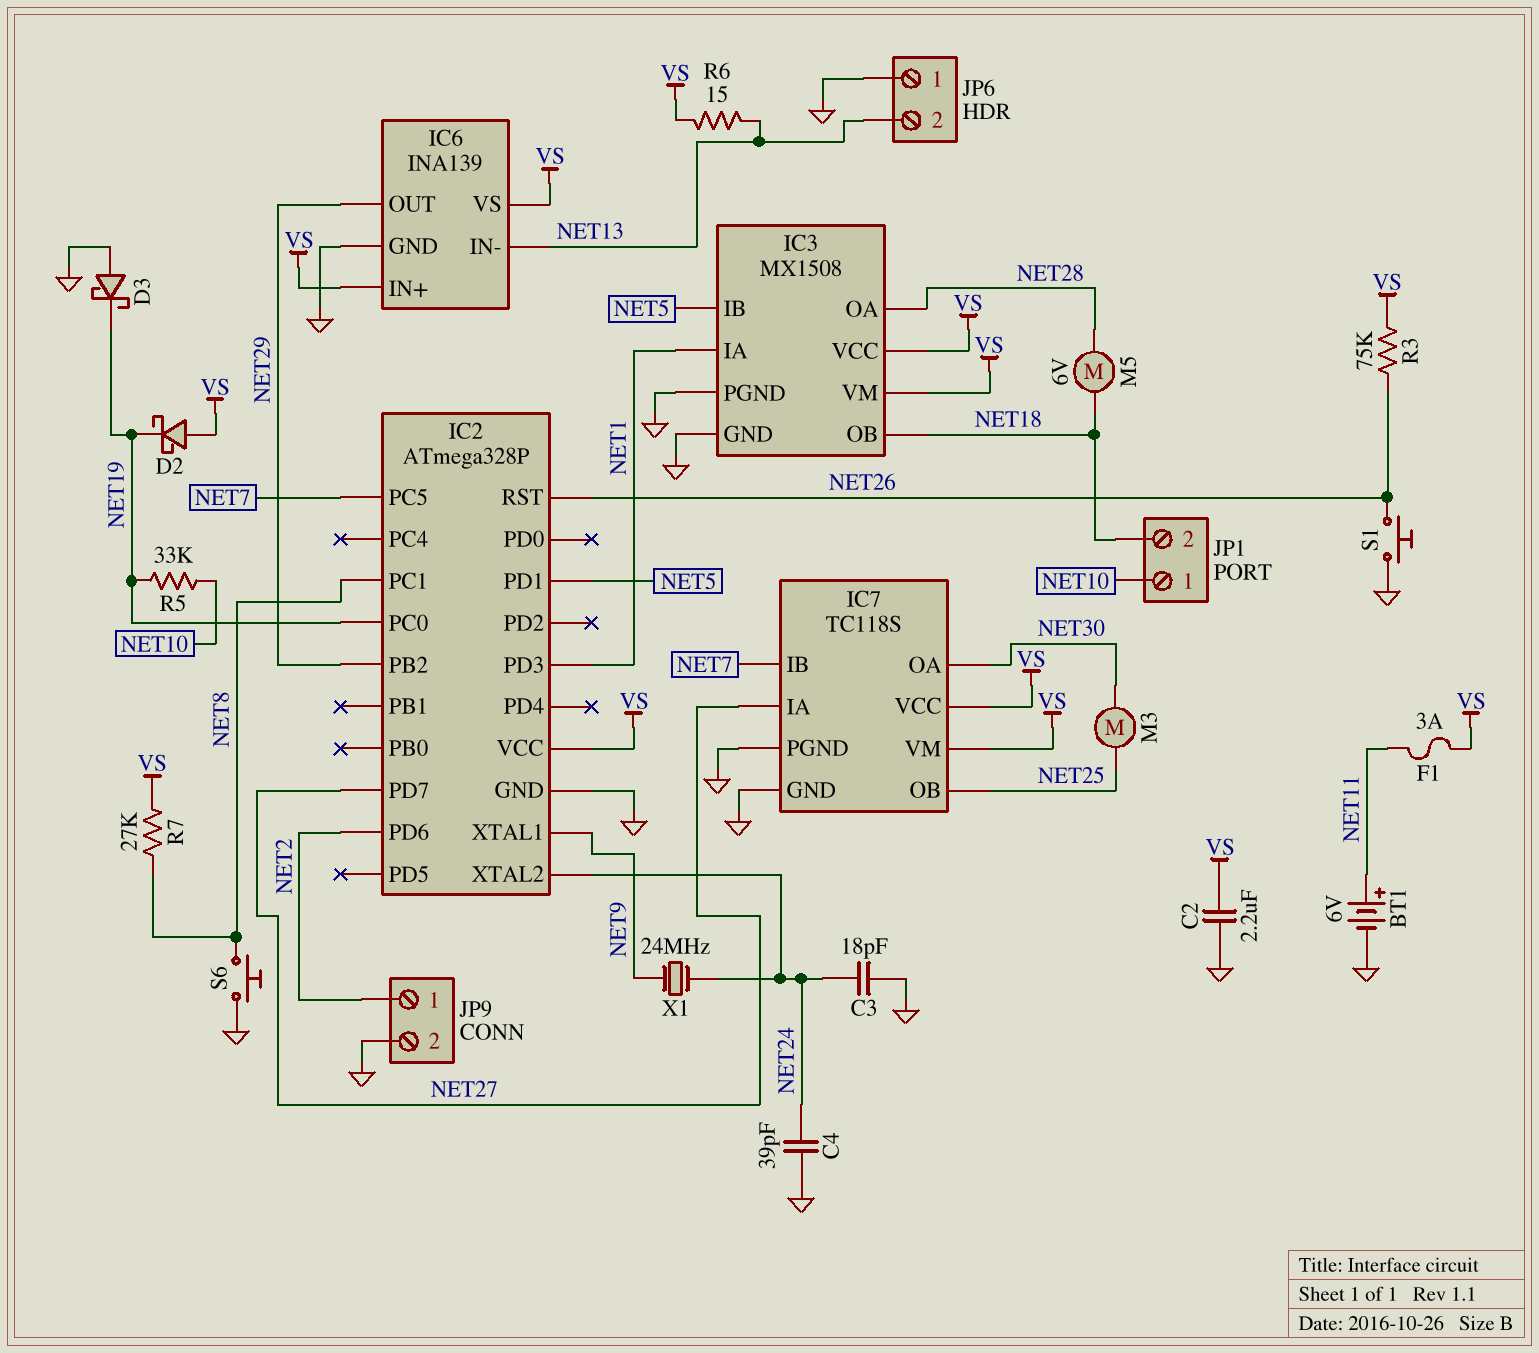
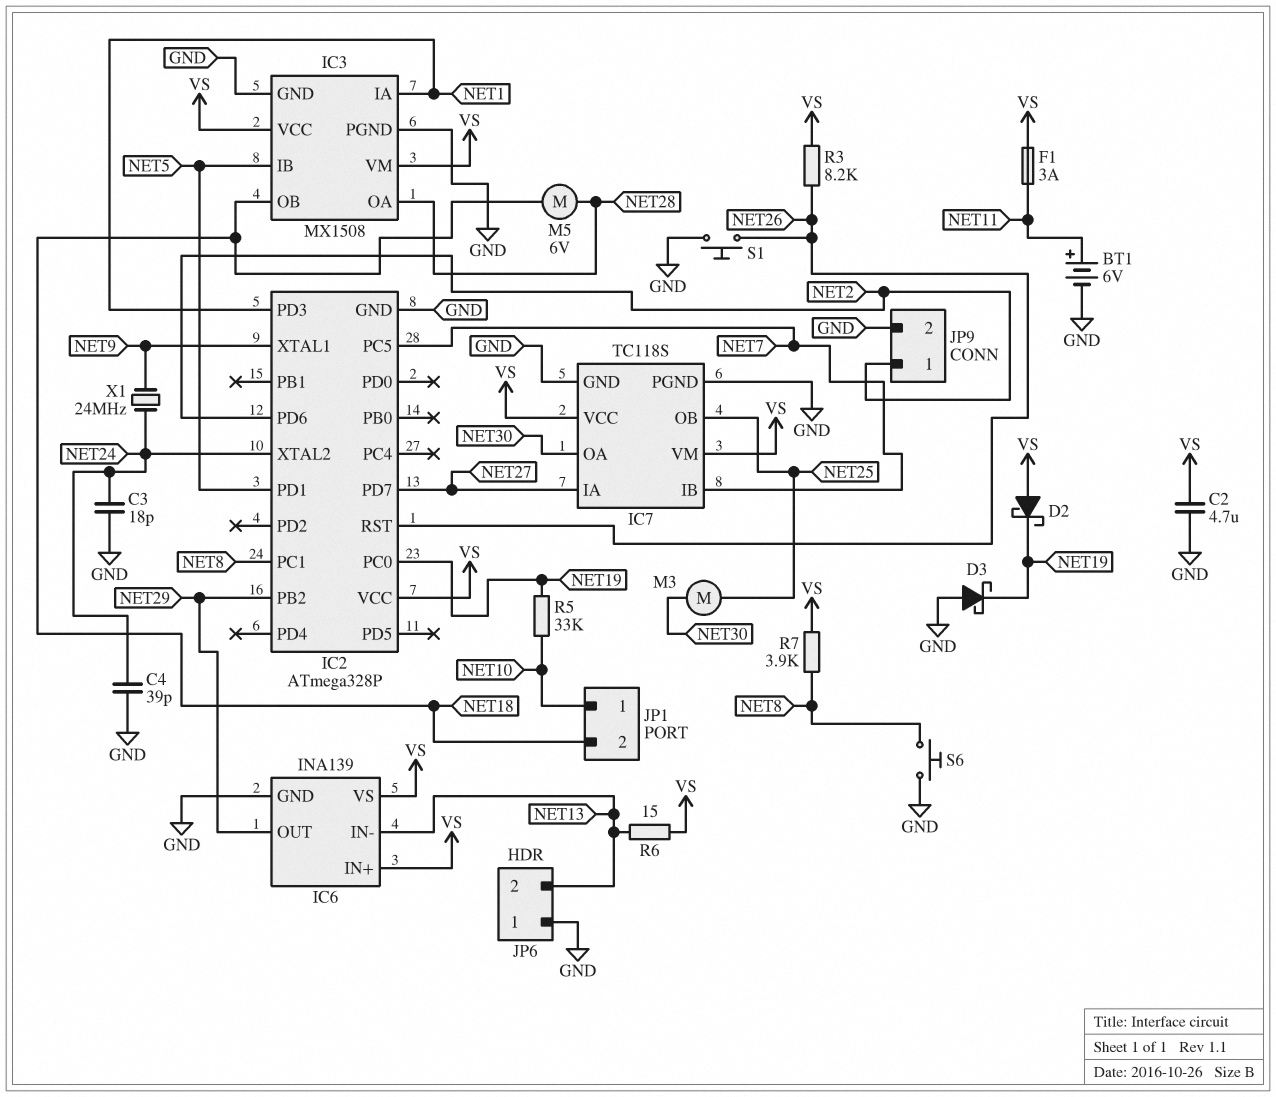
C2: 2.2uF (GND, VS) -> 4.7uF (GND, VS)
R3: 75k (NET26, VS) -> 8.2k (NET26, VS)
R7: 27k (NET8, VS) -> 3.9k (NET8, VS)

